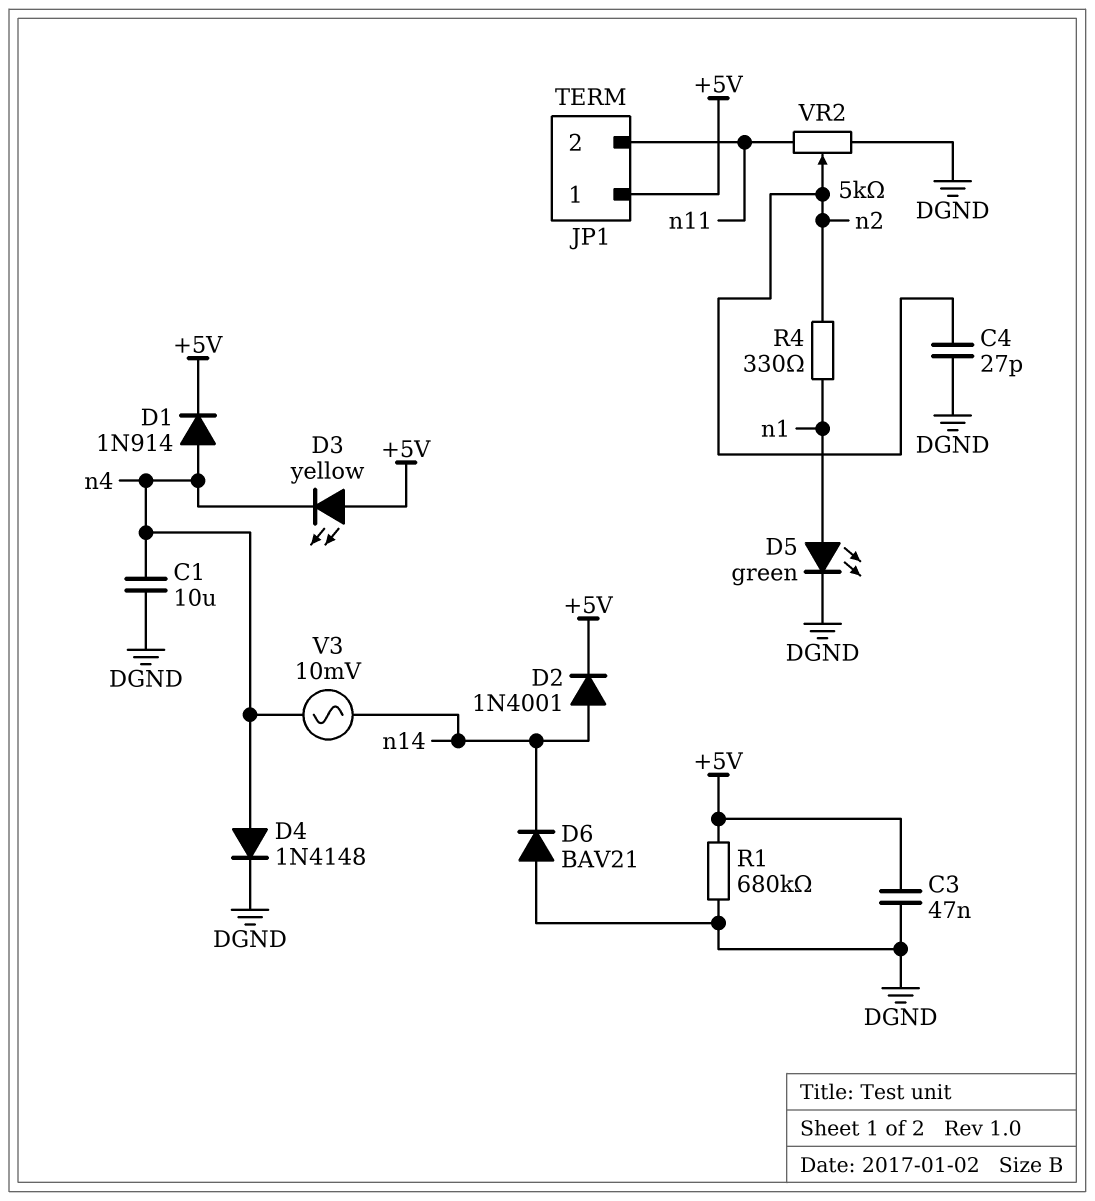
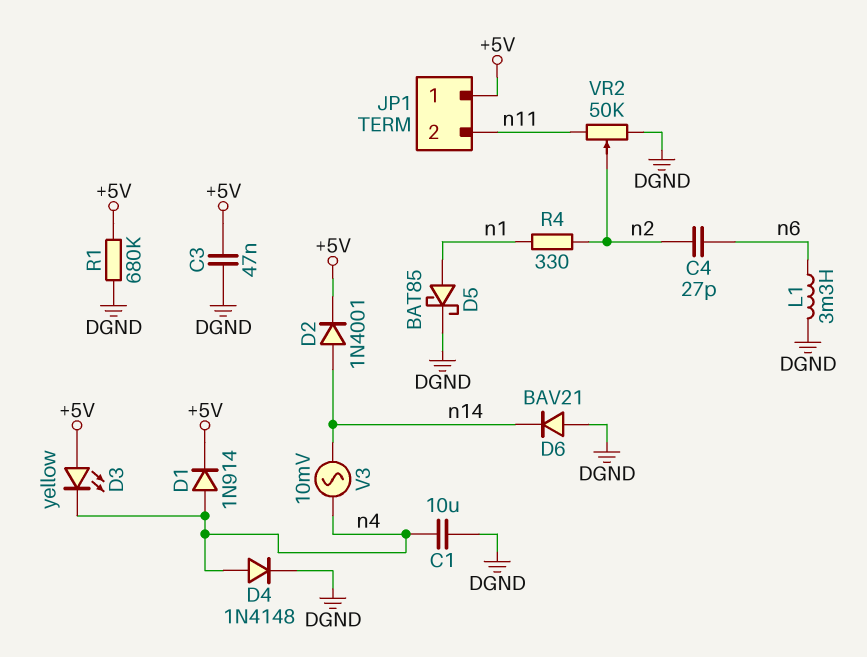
C4: 27pF (DGND, n2) -> 27pF (n2, n6)
D5: LED green (A n1, K DGND) -> schottky BAT85 (A n1, K DGND)
L1: none -> 3.3mH (DGND, n6)
VR2: 5k (DGND, n11, wiper n2) -> 50k (DGND, n11, wiper n2)

